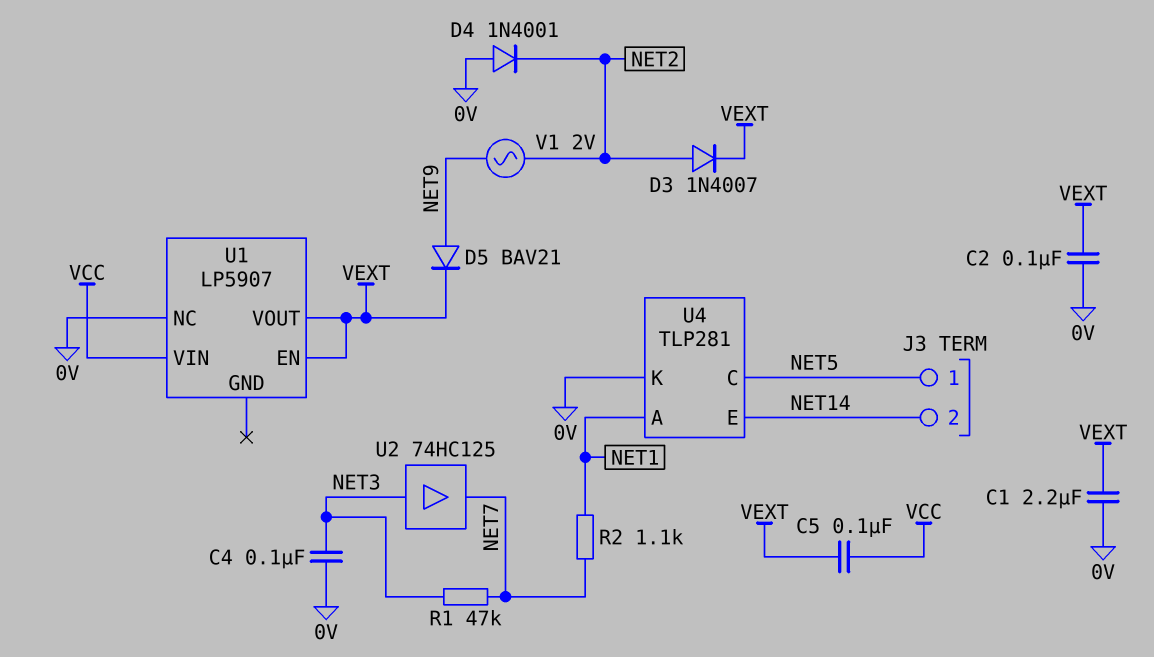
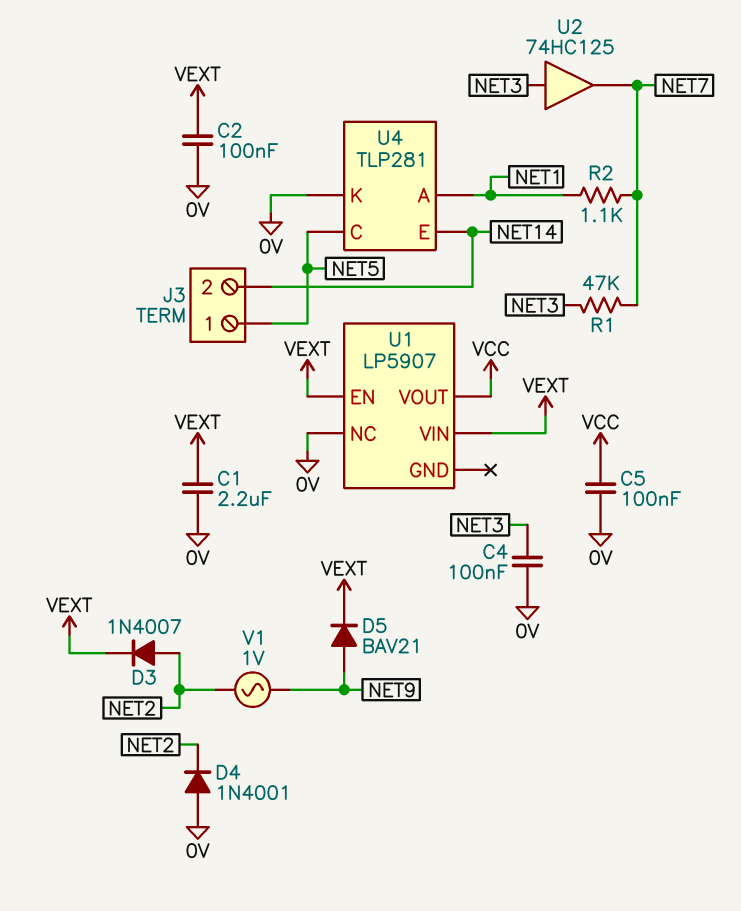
C5: 100nF (VCC, VEXT) -> 100nF (0V, VCC)
U1 pin VIN: VCC -> VEXT
U1 pin VOUT: VEXT -> VCC
V1: AC 2V (NET2, NET9) -> AC 1V (NET2, NET9)

